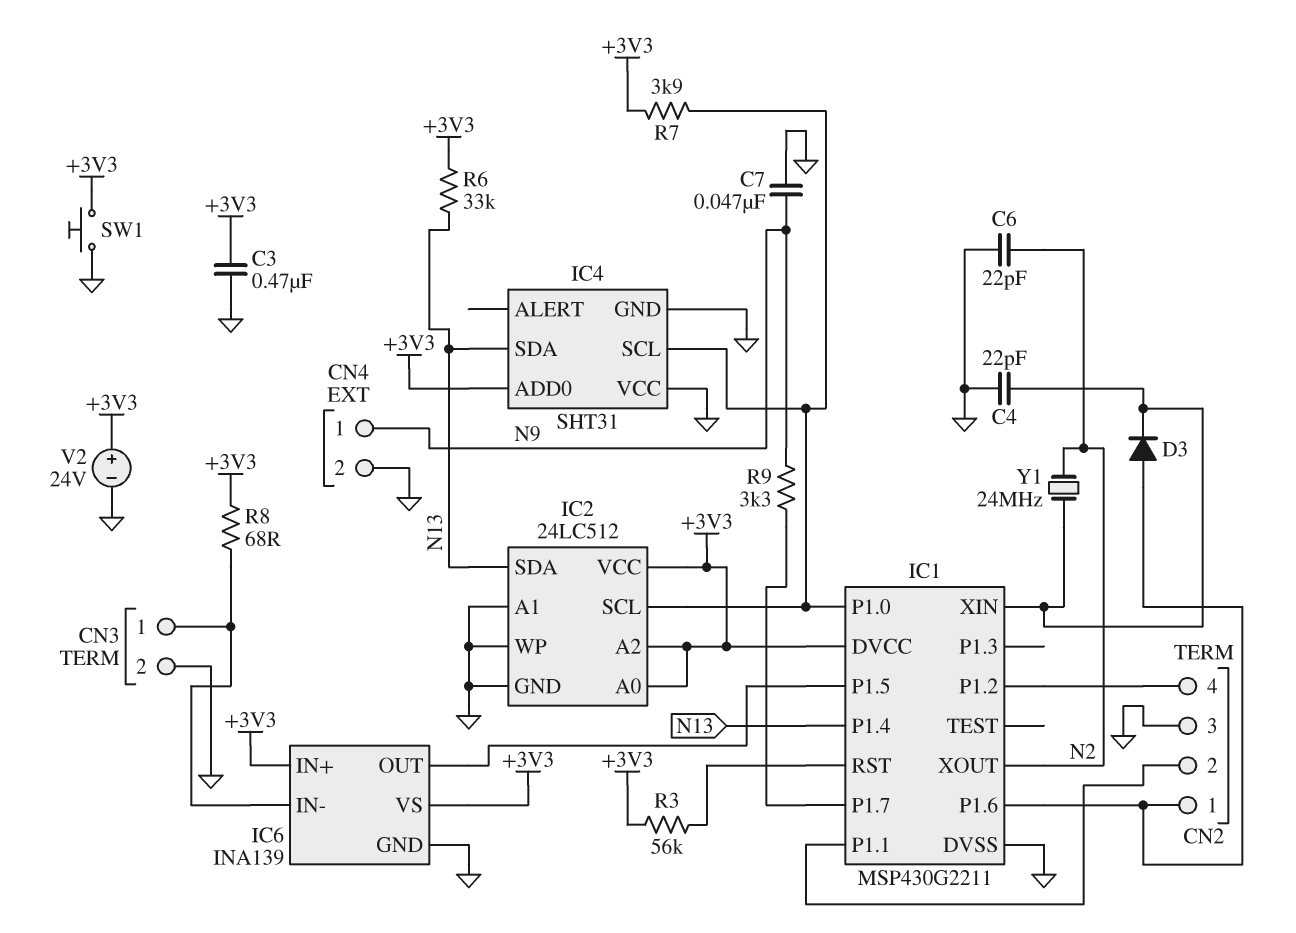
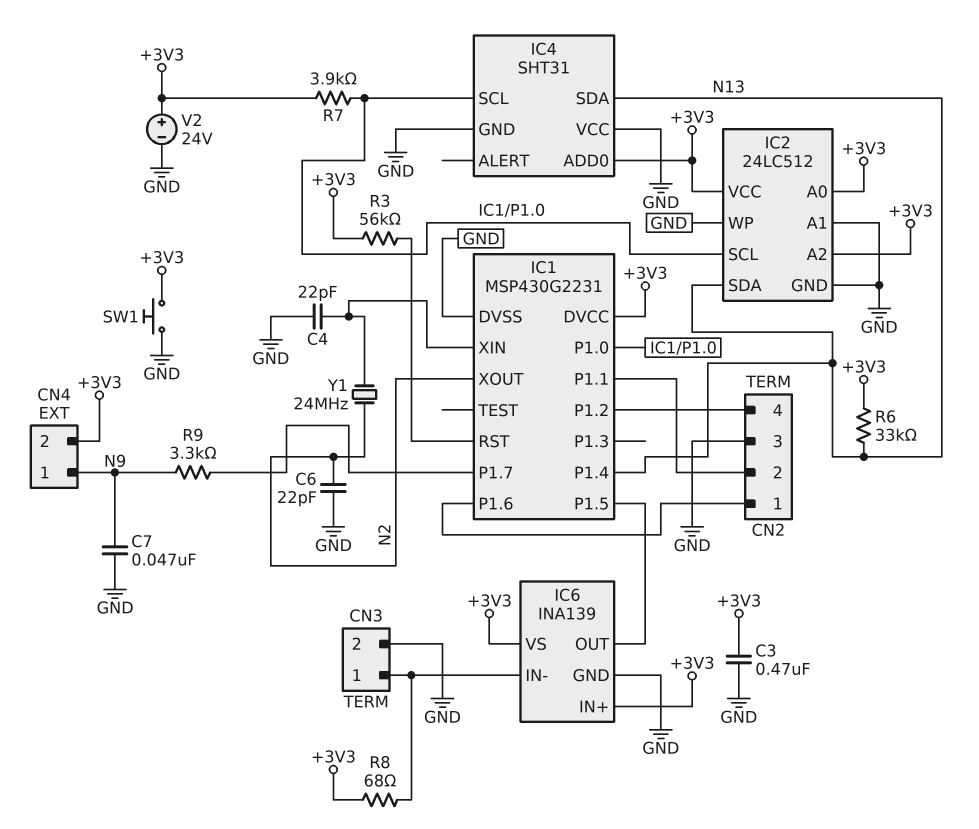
CN4 pin 2: GND -> +3V3
D3: diode (A CN2/1, K IC1/XIN) -> none
IC1: MSP430G2211 -> MSP430G2231

